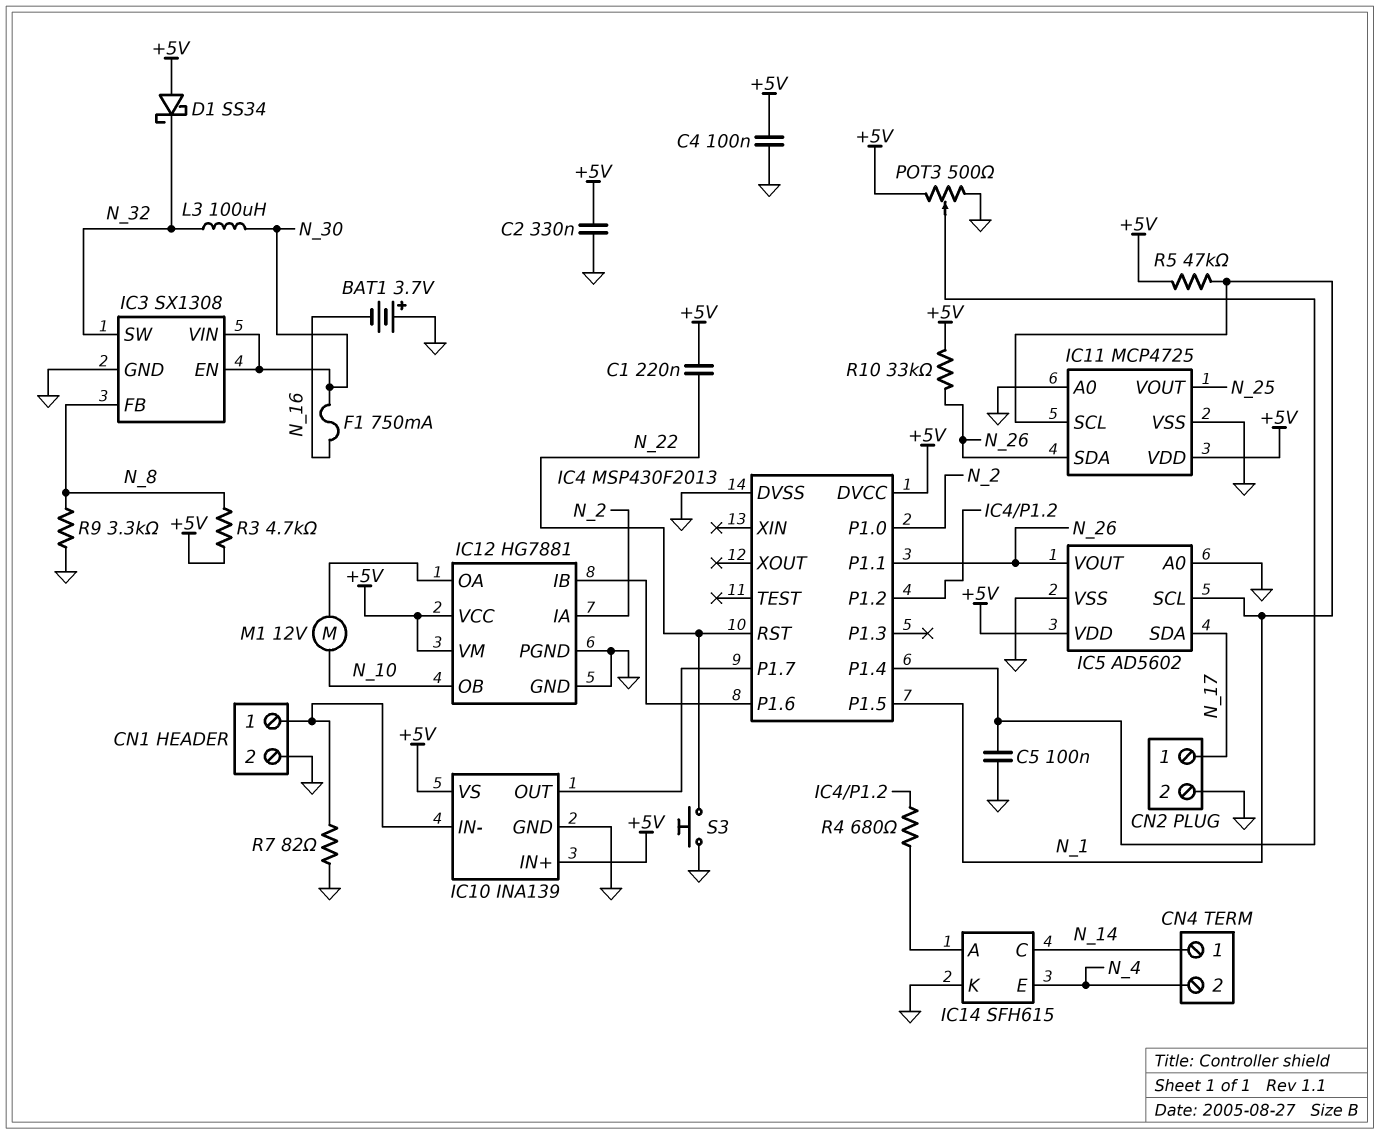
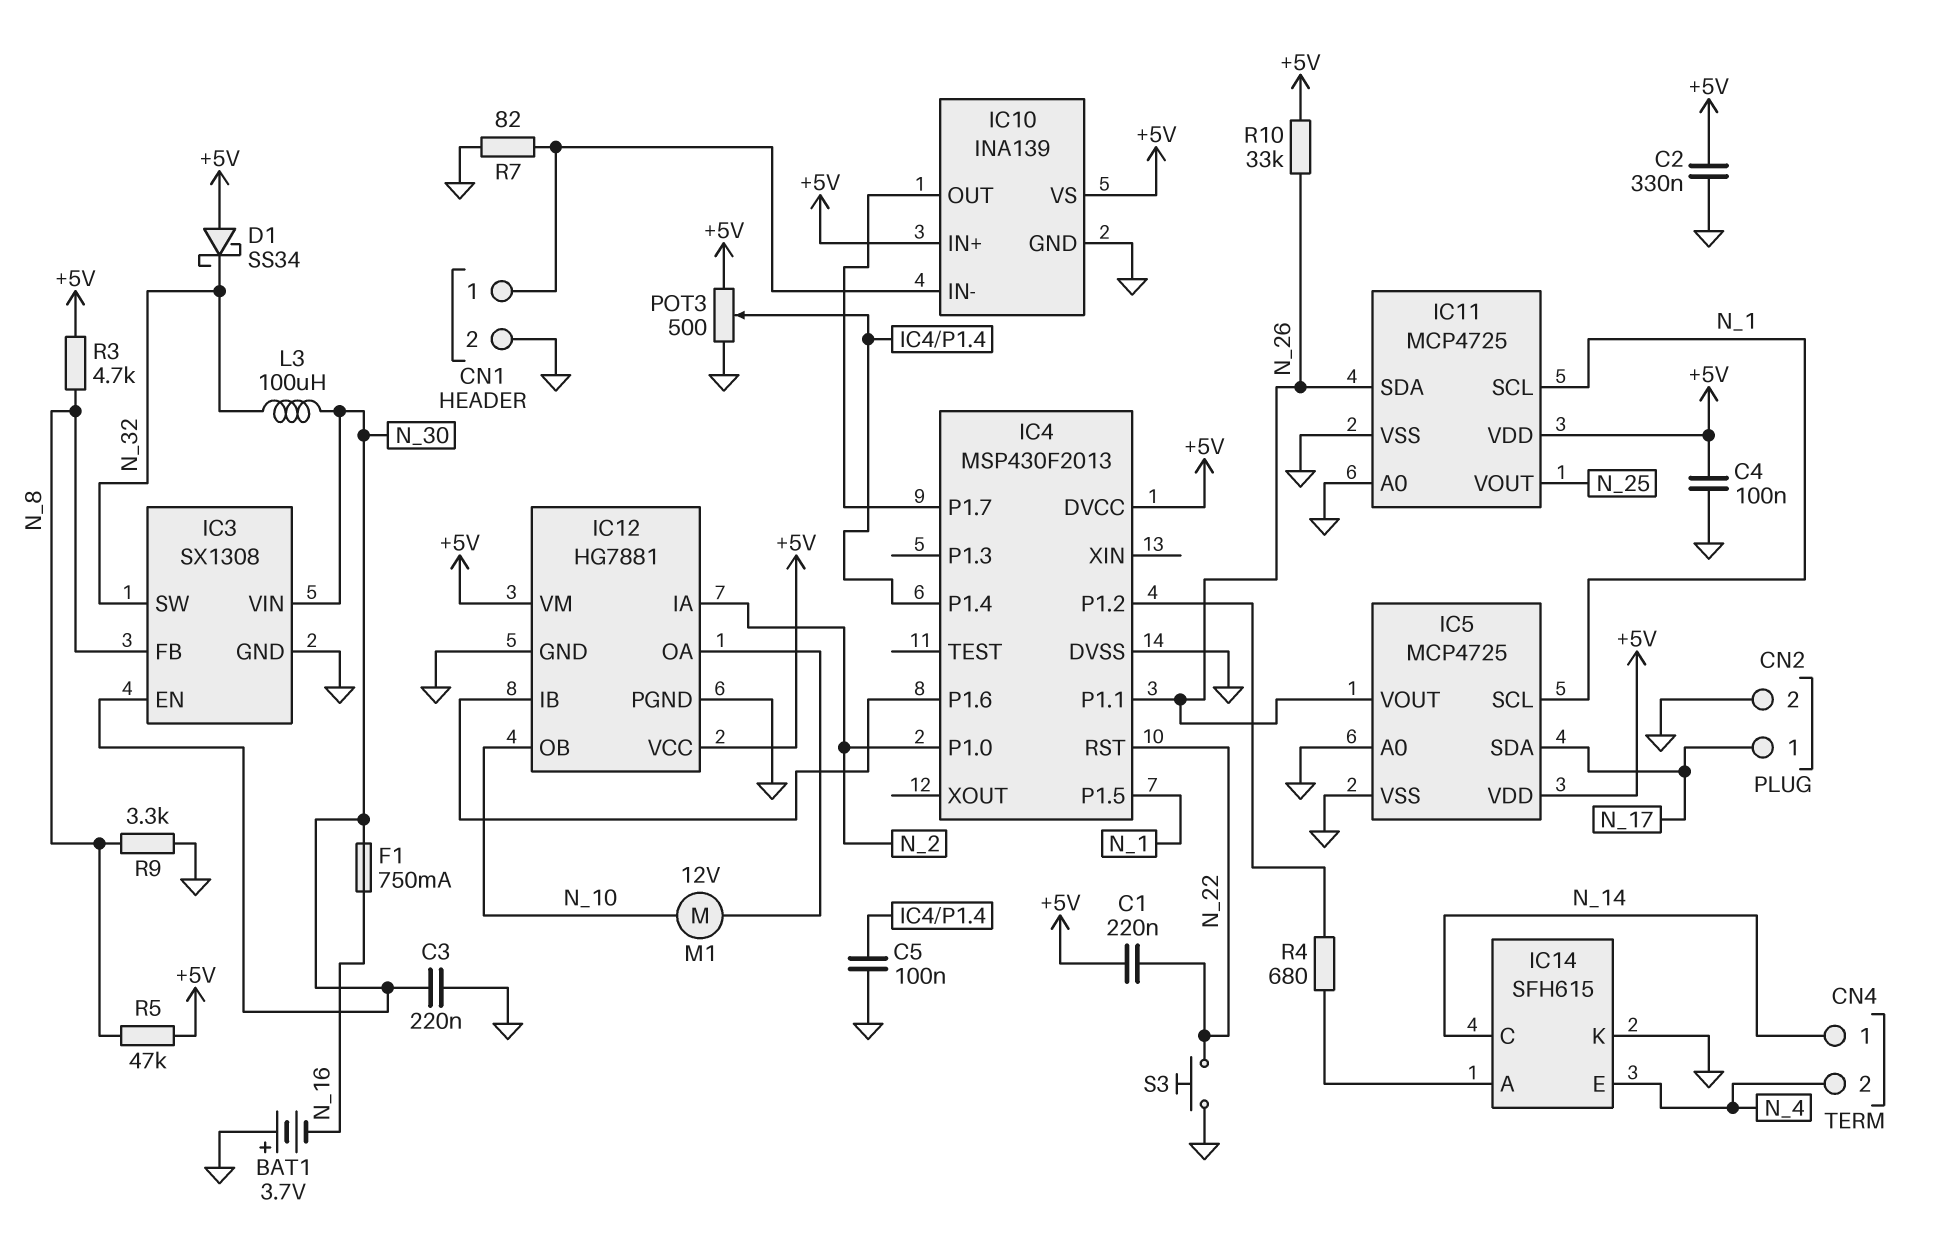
C3: none -> 220nF (GND, N_30)
IC5: AD5602 -> MCP4725
R5: 47k (+5V, N_1) -> 47k (+5V, N_8)

